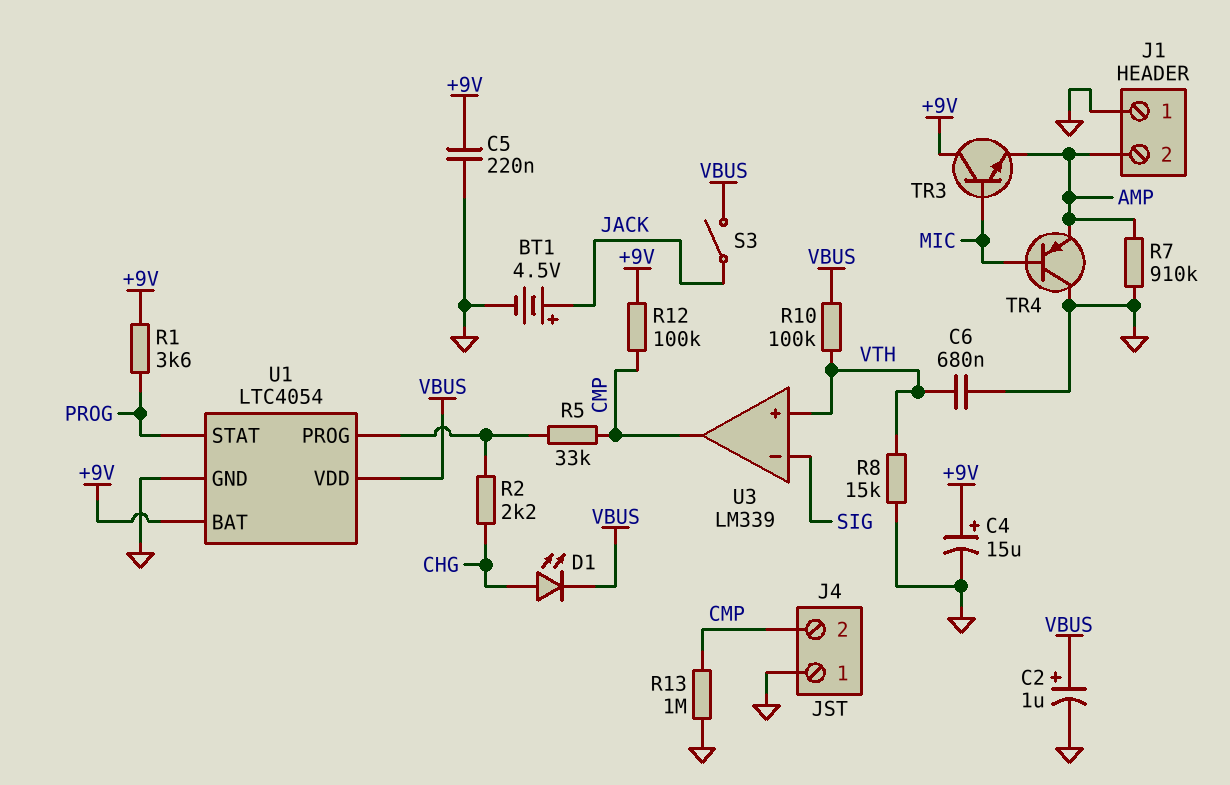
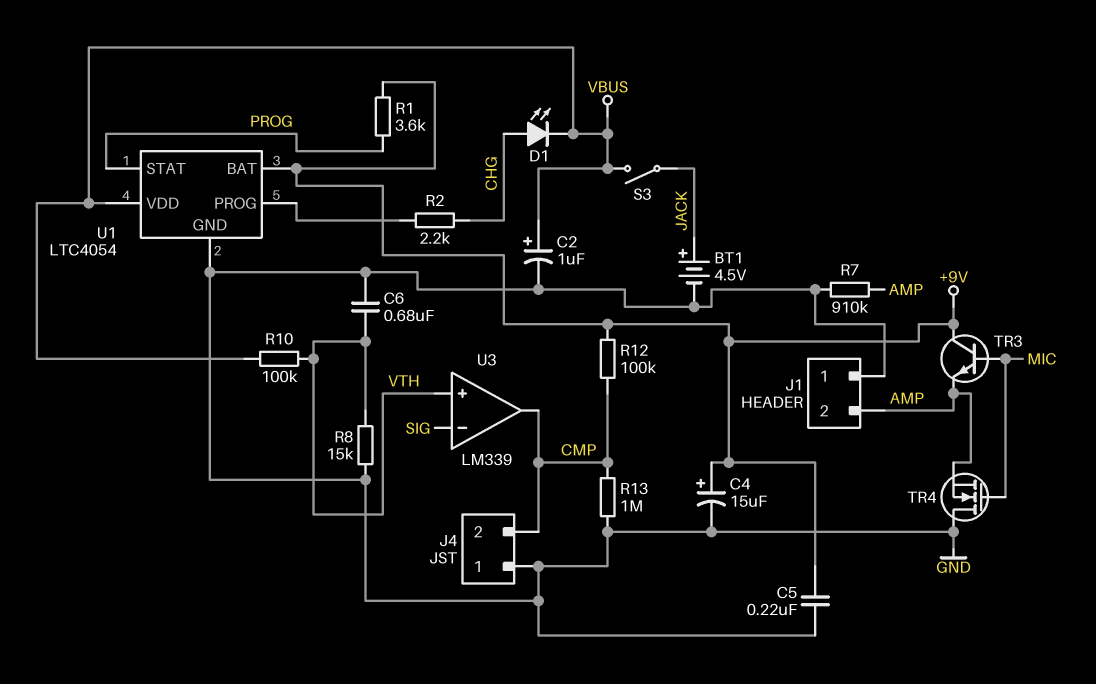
R5: 33k (CMP, U1/PROG) -> none
TR4: PNP (B MIC, C GND, E AMP) -> NMOS (G MIC, D GND, S AMP)

